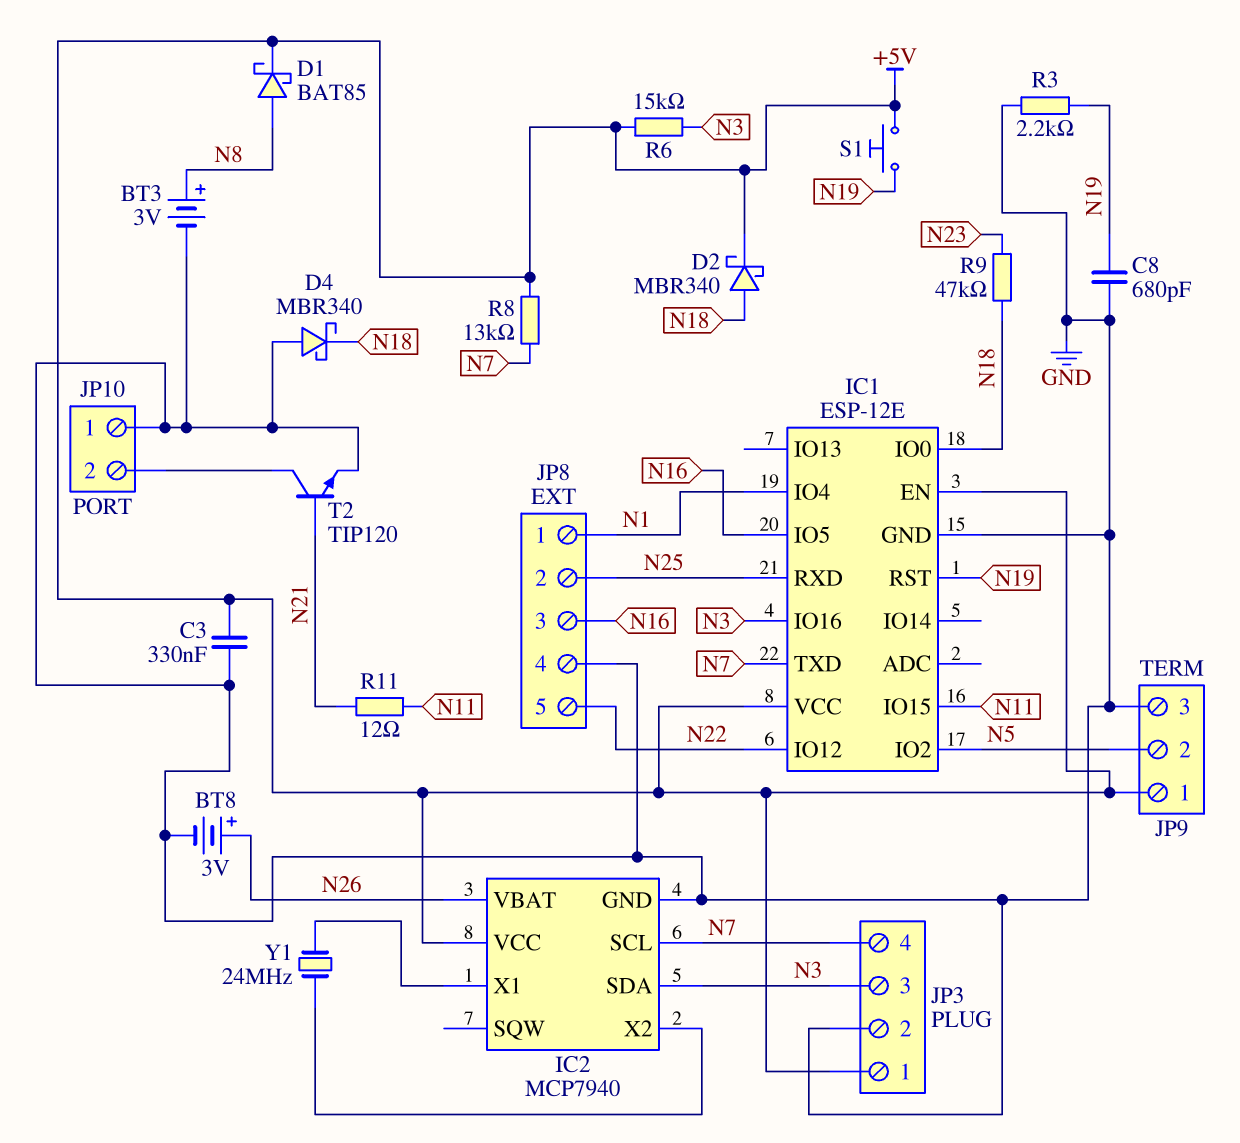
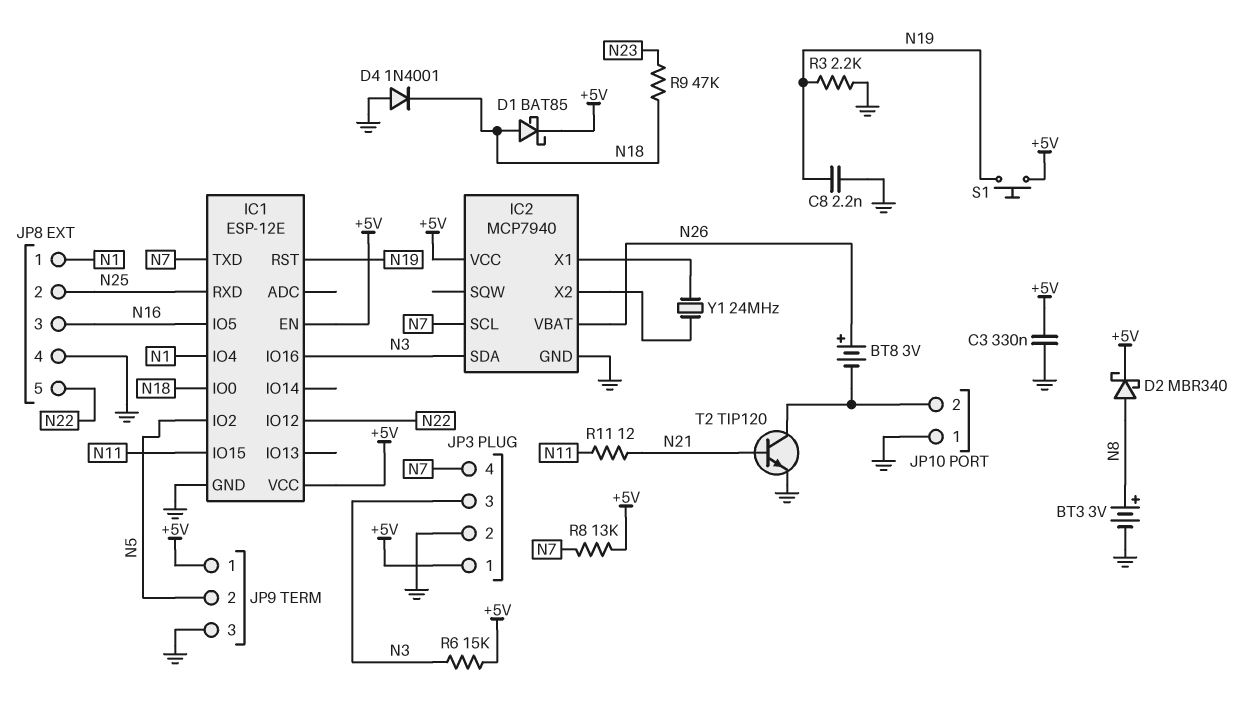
BT8: 3V (plus N26, minus GND) -> 3V (plus N26, minus JP10/2)
C8: 680pF (GND, N19) -> 2.2nF (GND, N19)
D1: schottky BAT85 (A N8, K +5V) -> schottky BAT85 (A N18, K +5V)
D2: schottky MBR340 (A N18, K +5V) -> schottky MBR340 (A N8, K +5V)
D4: schottky MBR340 (A GND, K N18) -> diode 1N4001 (A GND, K N18)

